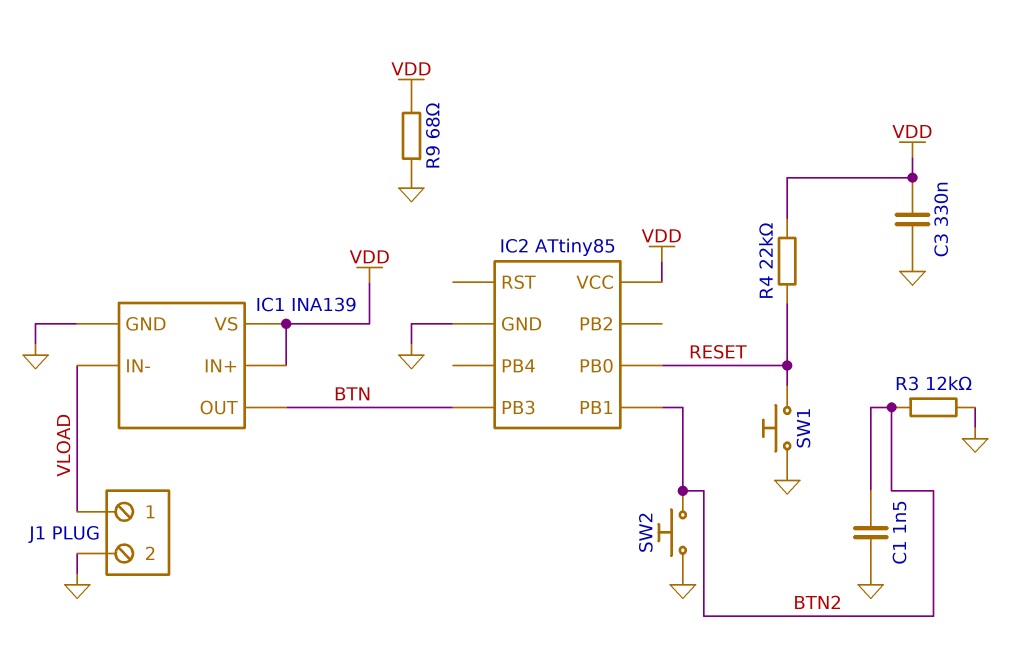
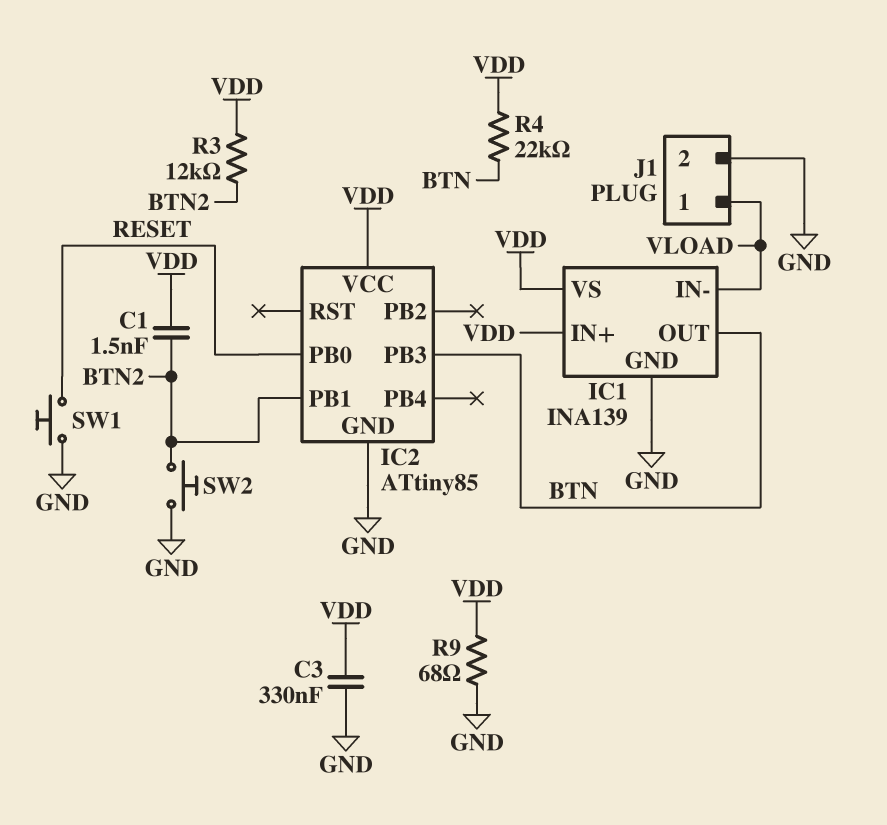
C1: 1.5nF (BTN2, GND) -> 1.5nF (BTN2, VDD)
R3: 12k (BTN2, GND) -> 12k (BTN2, VDD)
R4: 22k (RESET, VDD) -> 22k (BTN, VDD)

